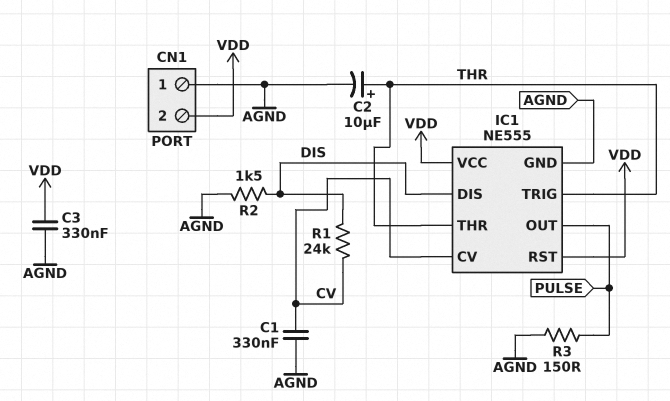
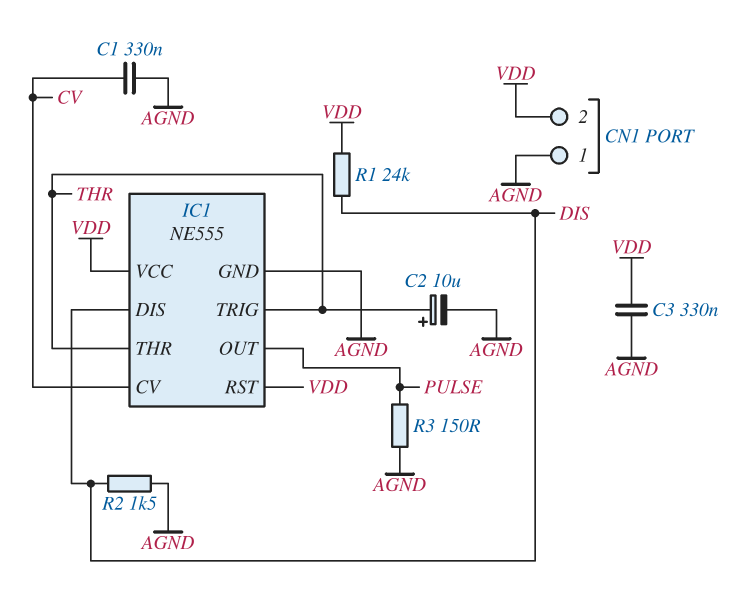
R1: 24k (CV, DIS) -> 24k (DIS, VDD)

